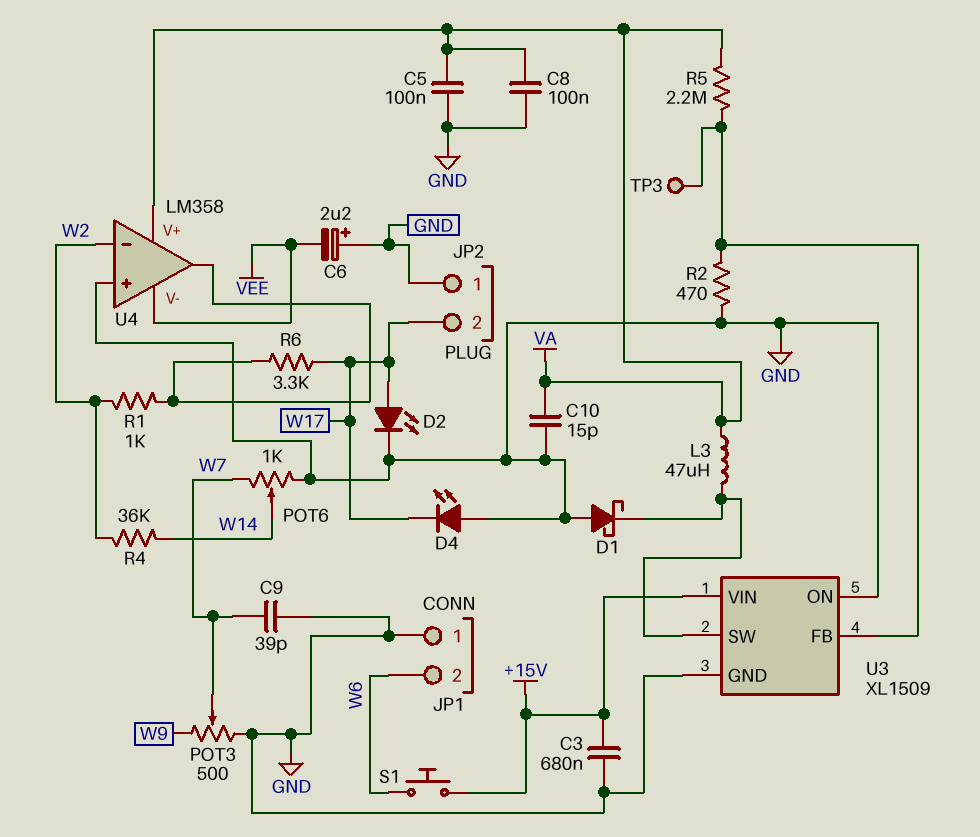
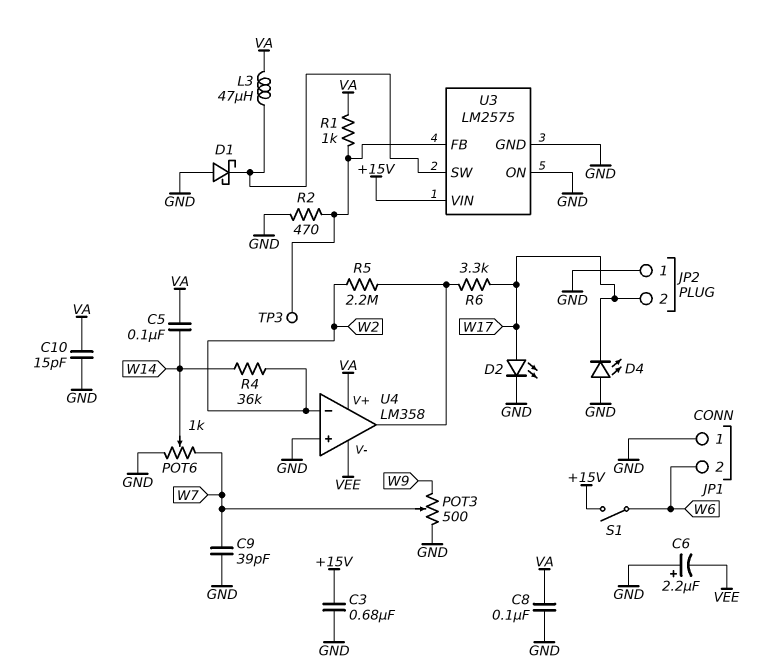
C5: 100nF (GND, VA) -> 100nF (VA, W14)
R1: 1k (U4/out, W2) -> 1k (U3/FB, VA)
R5: 2.2M (U3/FB, VA) -> 2.2M (U4/out, W2)
S1: button (+15V, W6) -> switch (+15V, W6)
U3: XL1509 -> LM2575

